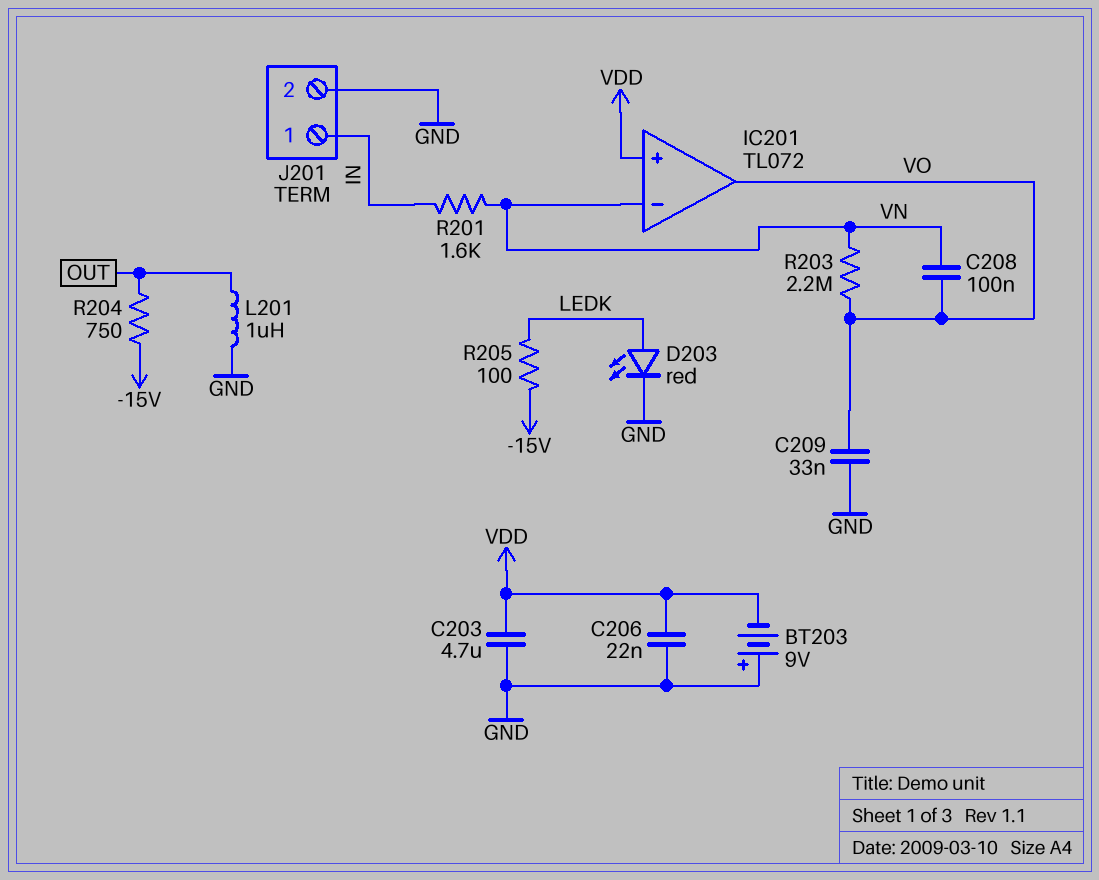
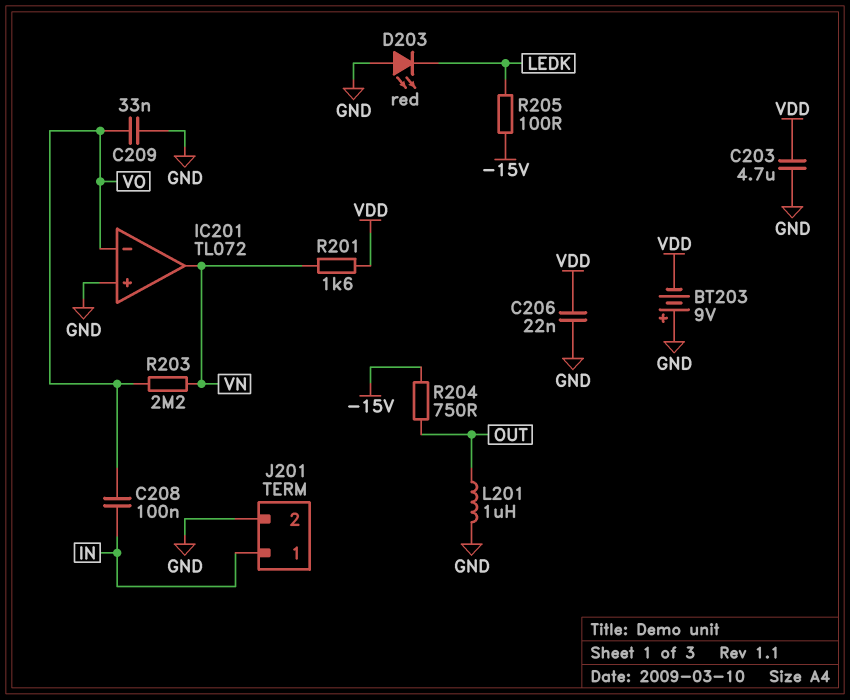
C208: 100nF (VN, VO) -> 100nF (IN, VO)
D203: LED red (A LEDK, K GND) -> LED red (A GND, K LEDK)
IC201 pin in+: VDD -> GND
IC201 pin in-: VN -> VO
IC201 pin out: VO -> VN
R201: 1.6k (IN, VN) -> 1.6k (VDD, VN)

